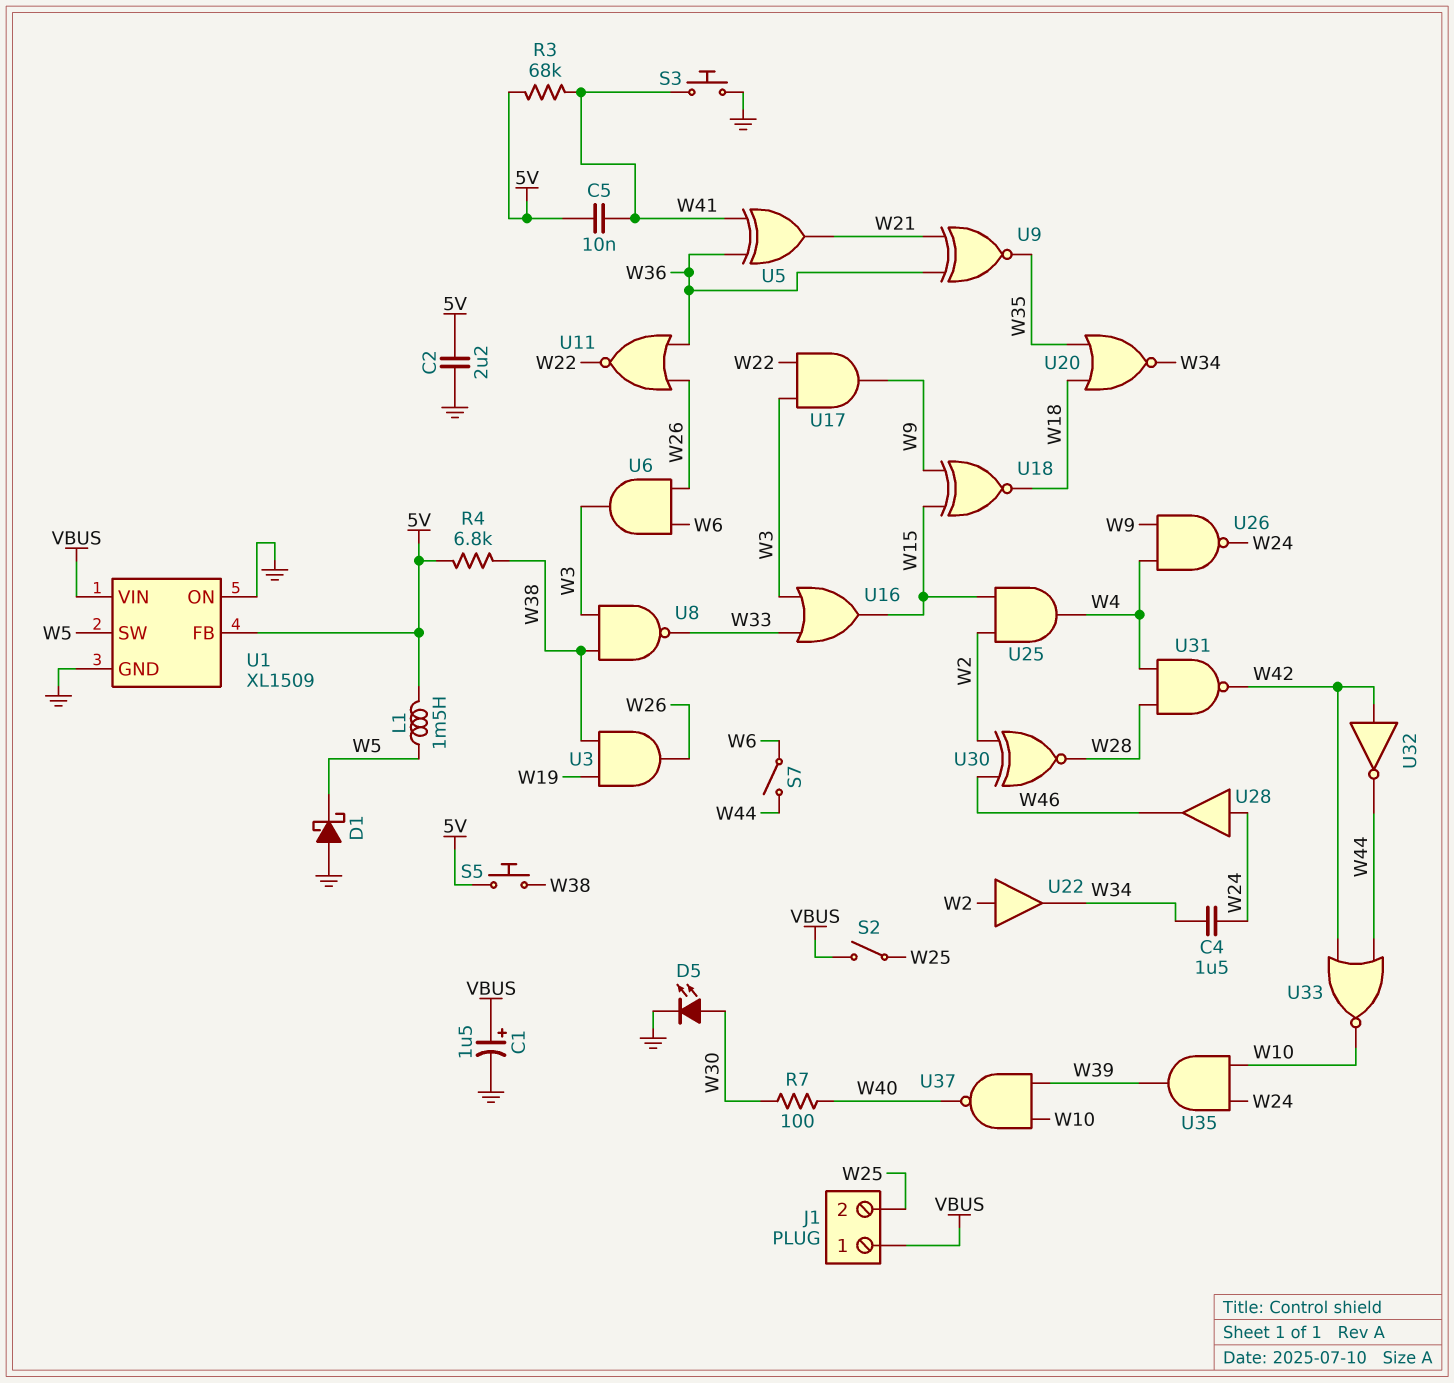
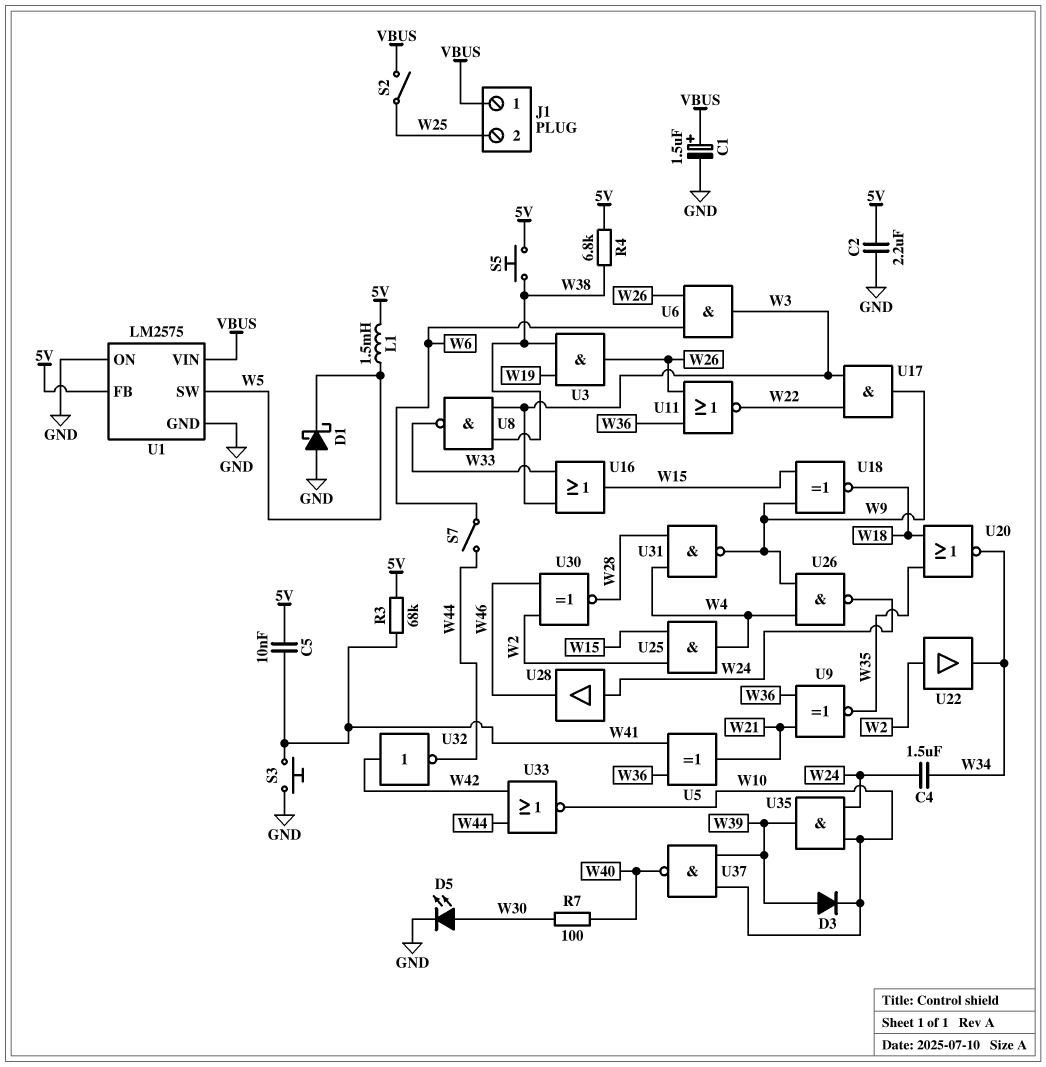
D3: none -> diode (A W39, K W10)
U1: XL1509 -> LM2575
U31: NAND (in W4, in W28, out W42) -> NAND (in W4, in W28, out W9)

